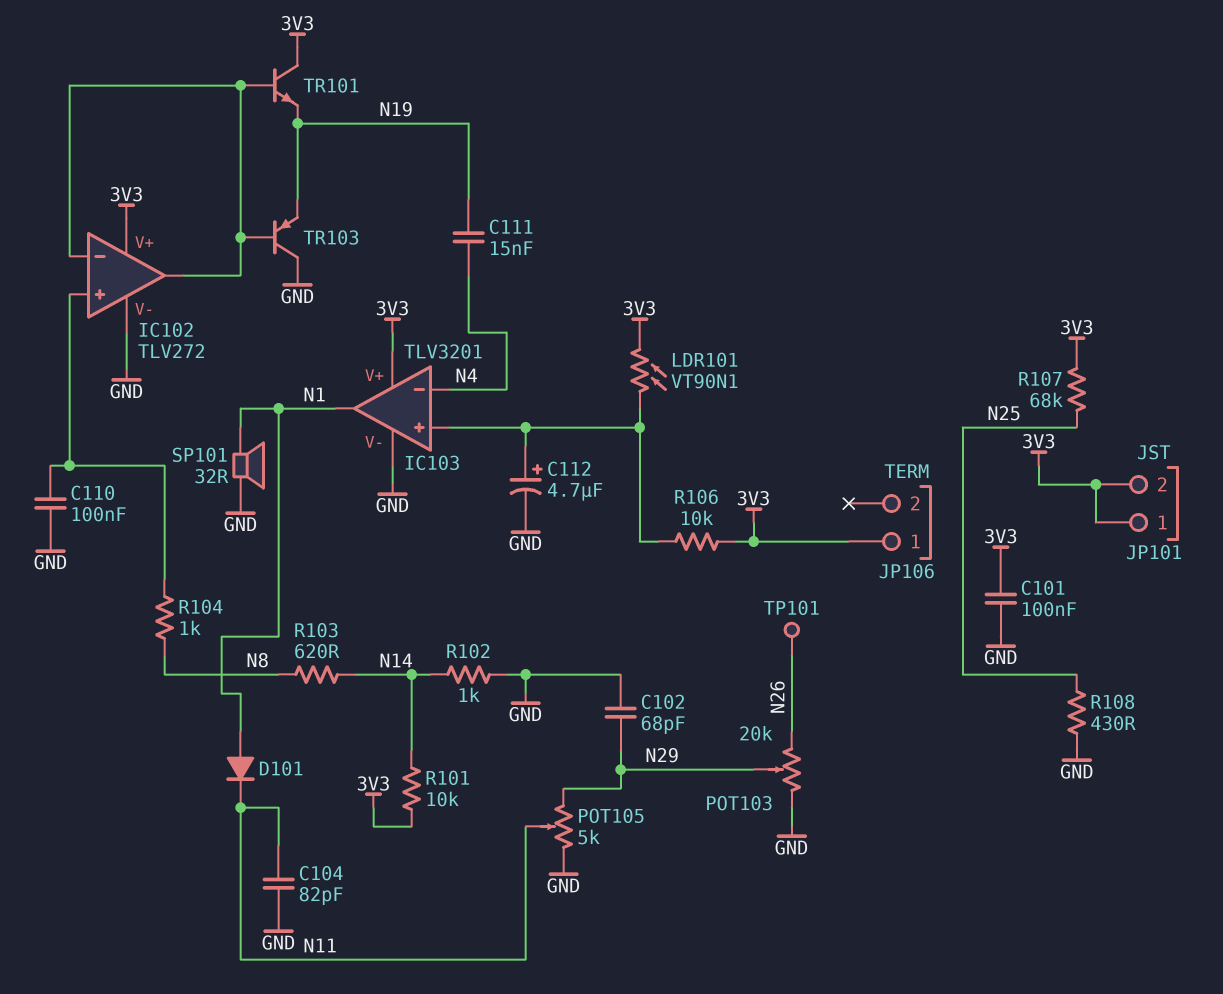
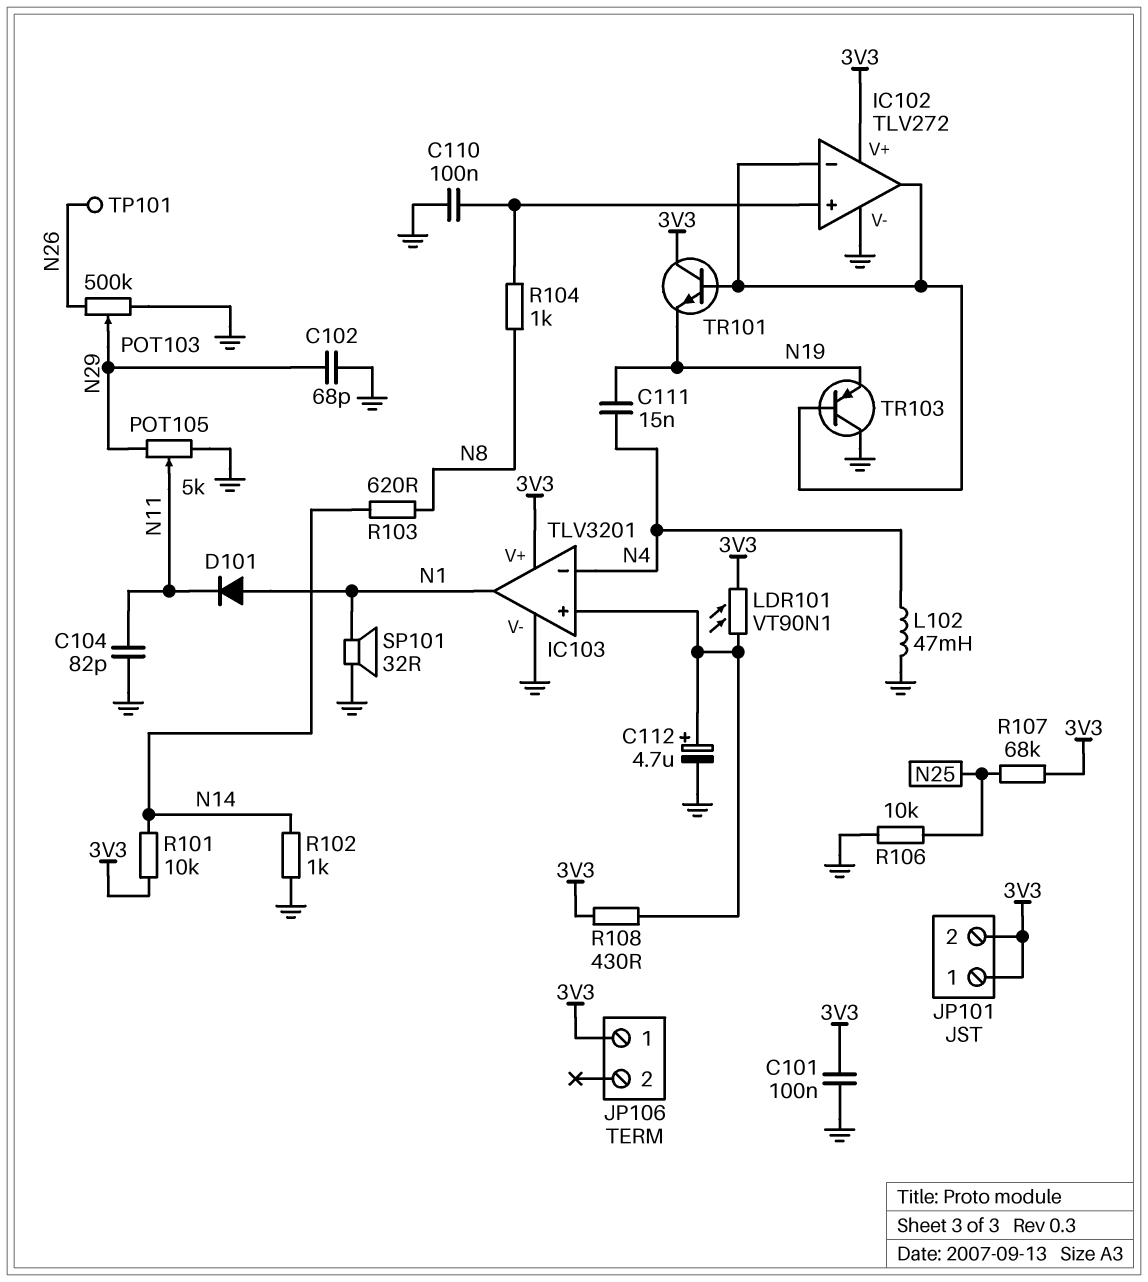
L102: none -> 47mH (GND, N4)
POT103: 20k (GND, N26, wiper N29) -> 500k (GND, N26, wiper N29)
R106: 10k (3V3, IC103/in+) -> 10k (GND, N25)
R108: 430 (GND, N25) -> 430 (3V3, IC103/in+)

